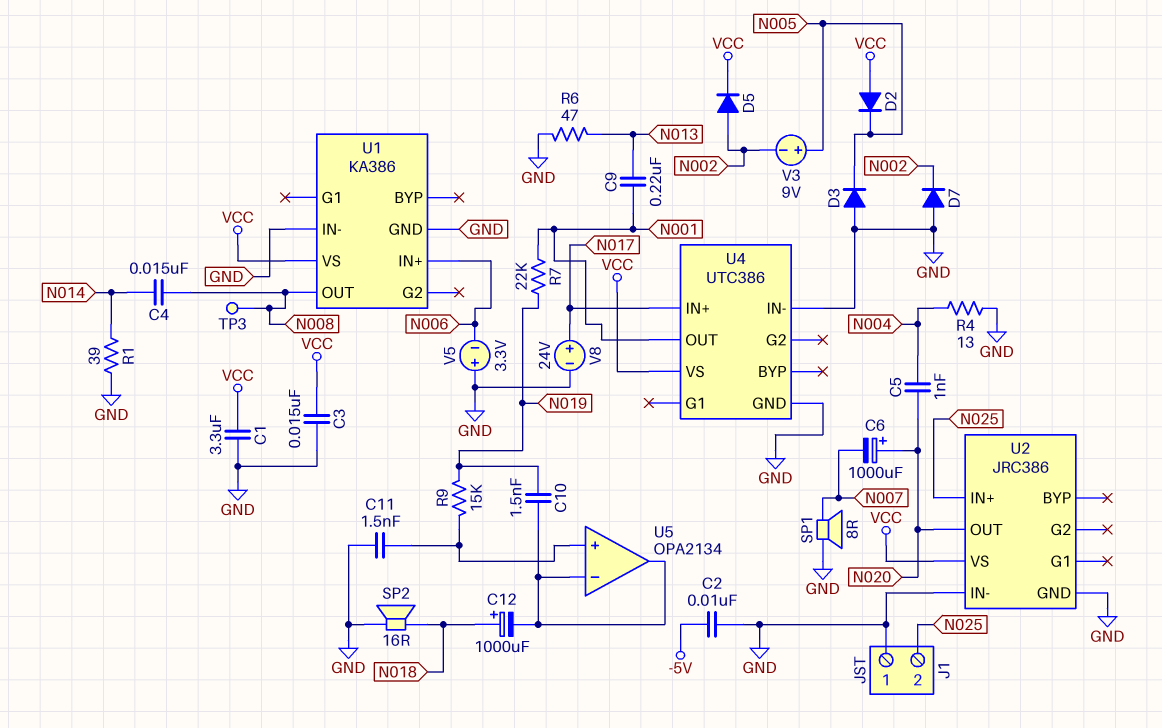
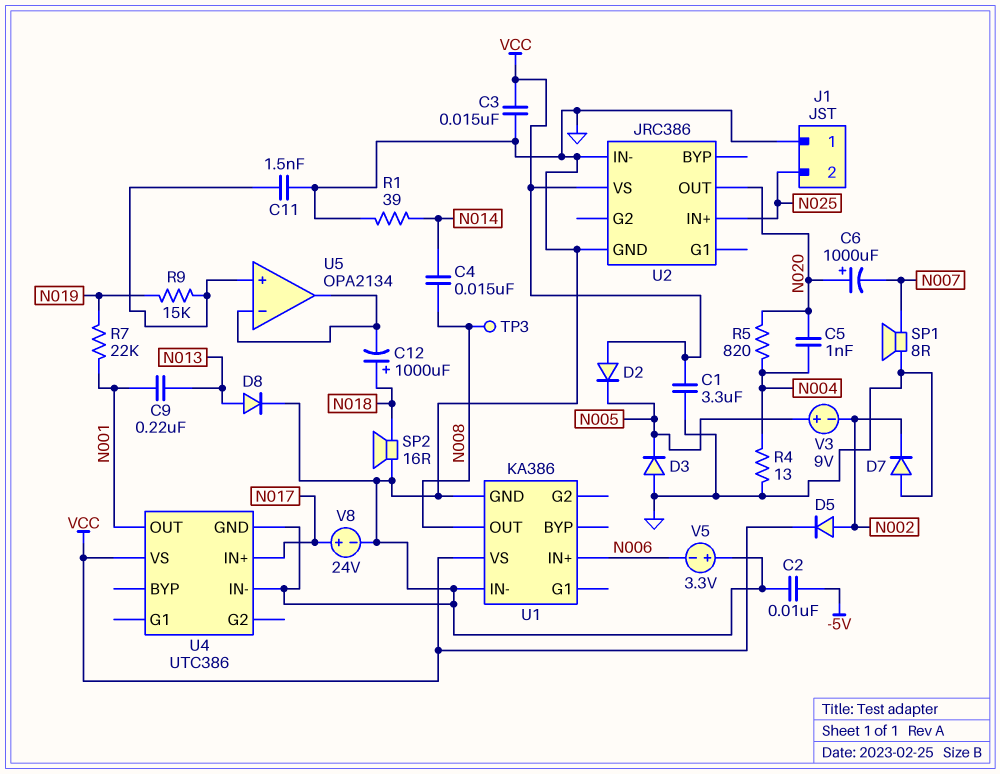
C10: 1.5nF (N019, U5/in-) -> none
D8: none -> diode (A N013, K GND)
R5: none -> 820 (N004, N020)
R6: 47 (GND, N013) -> none

